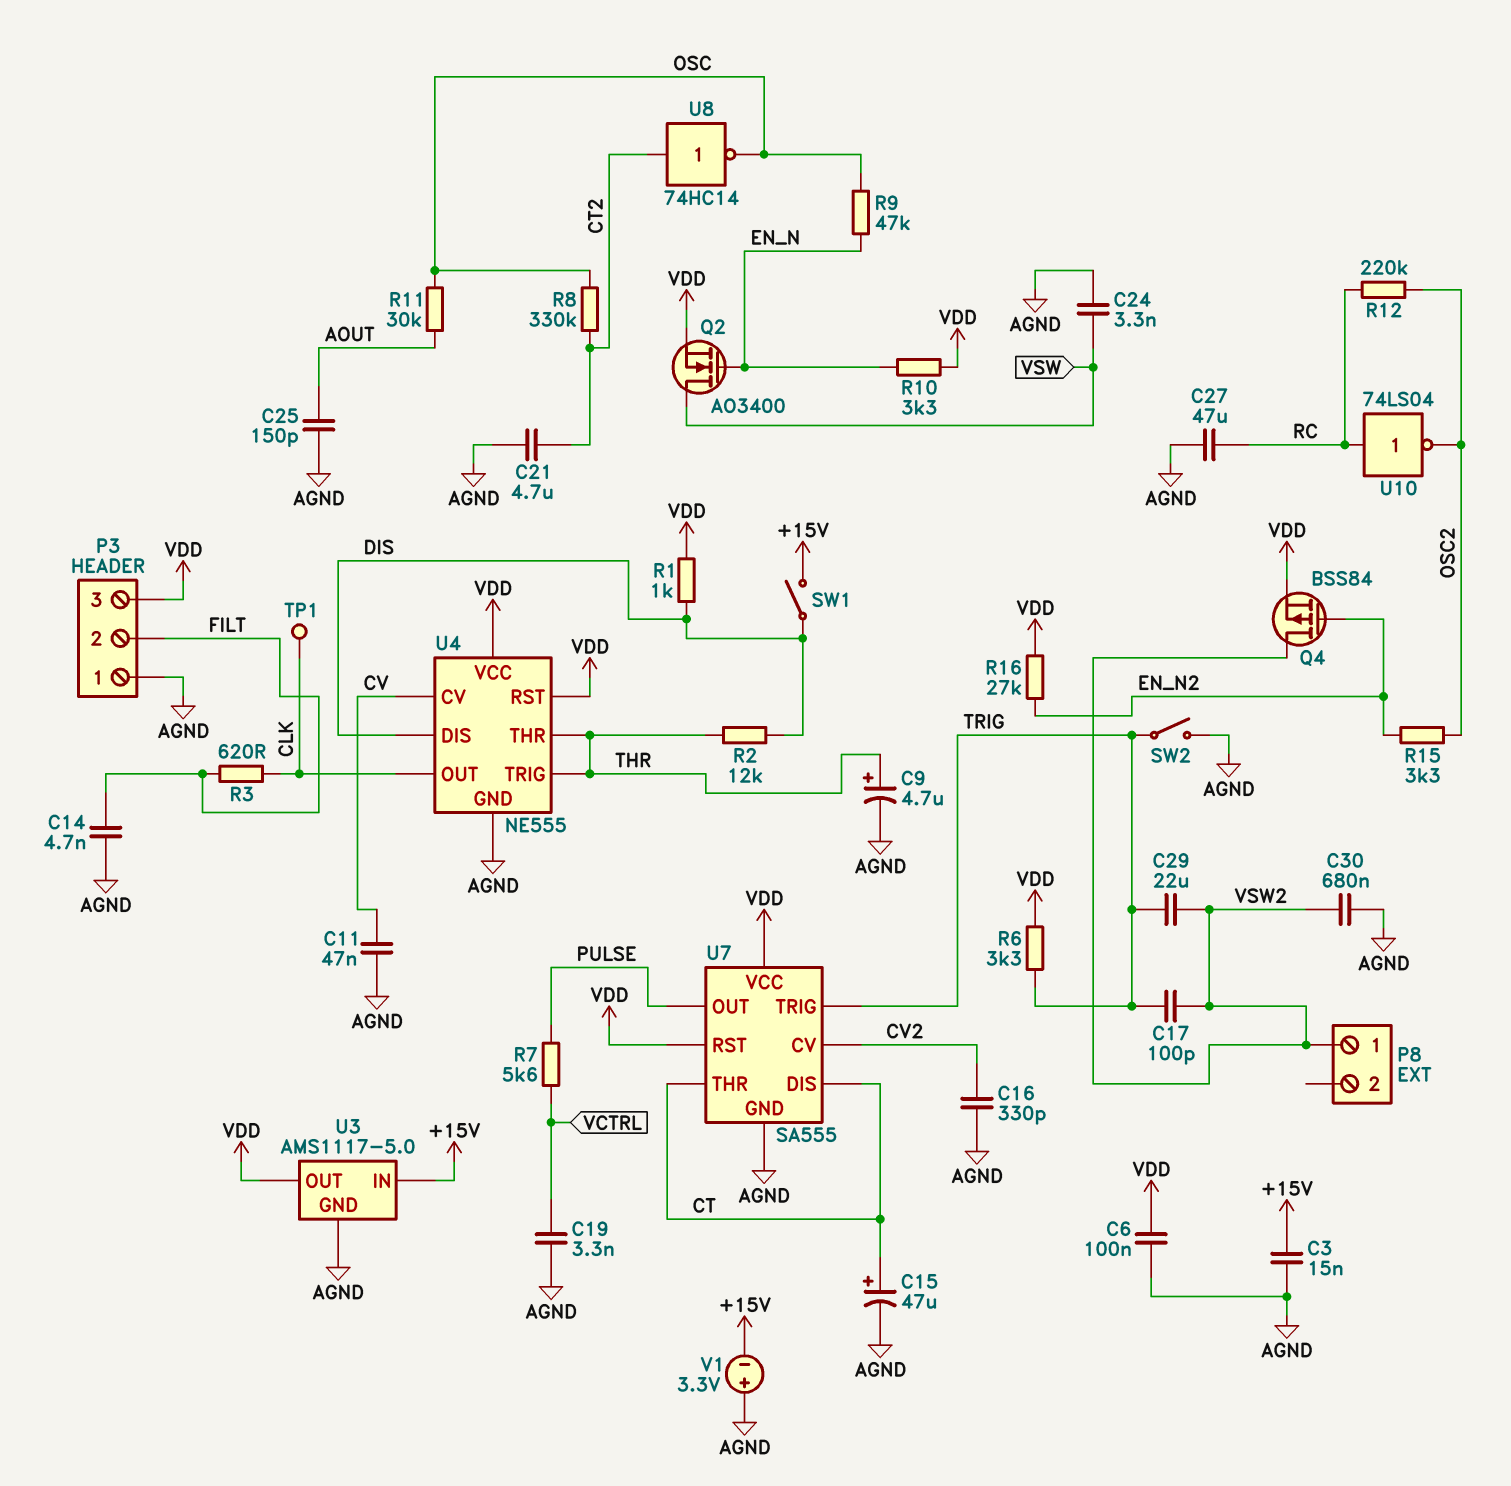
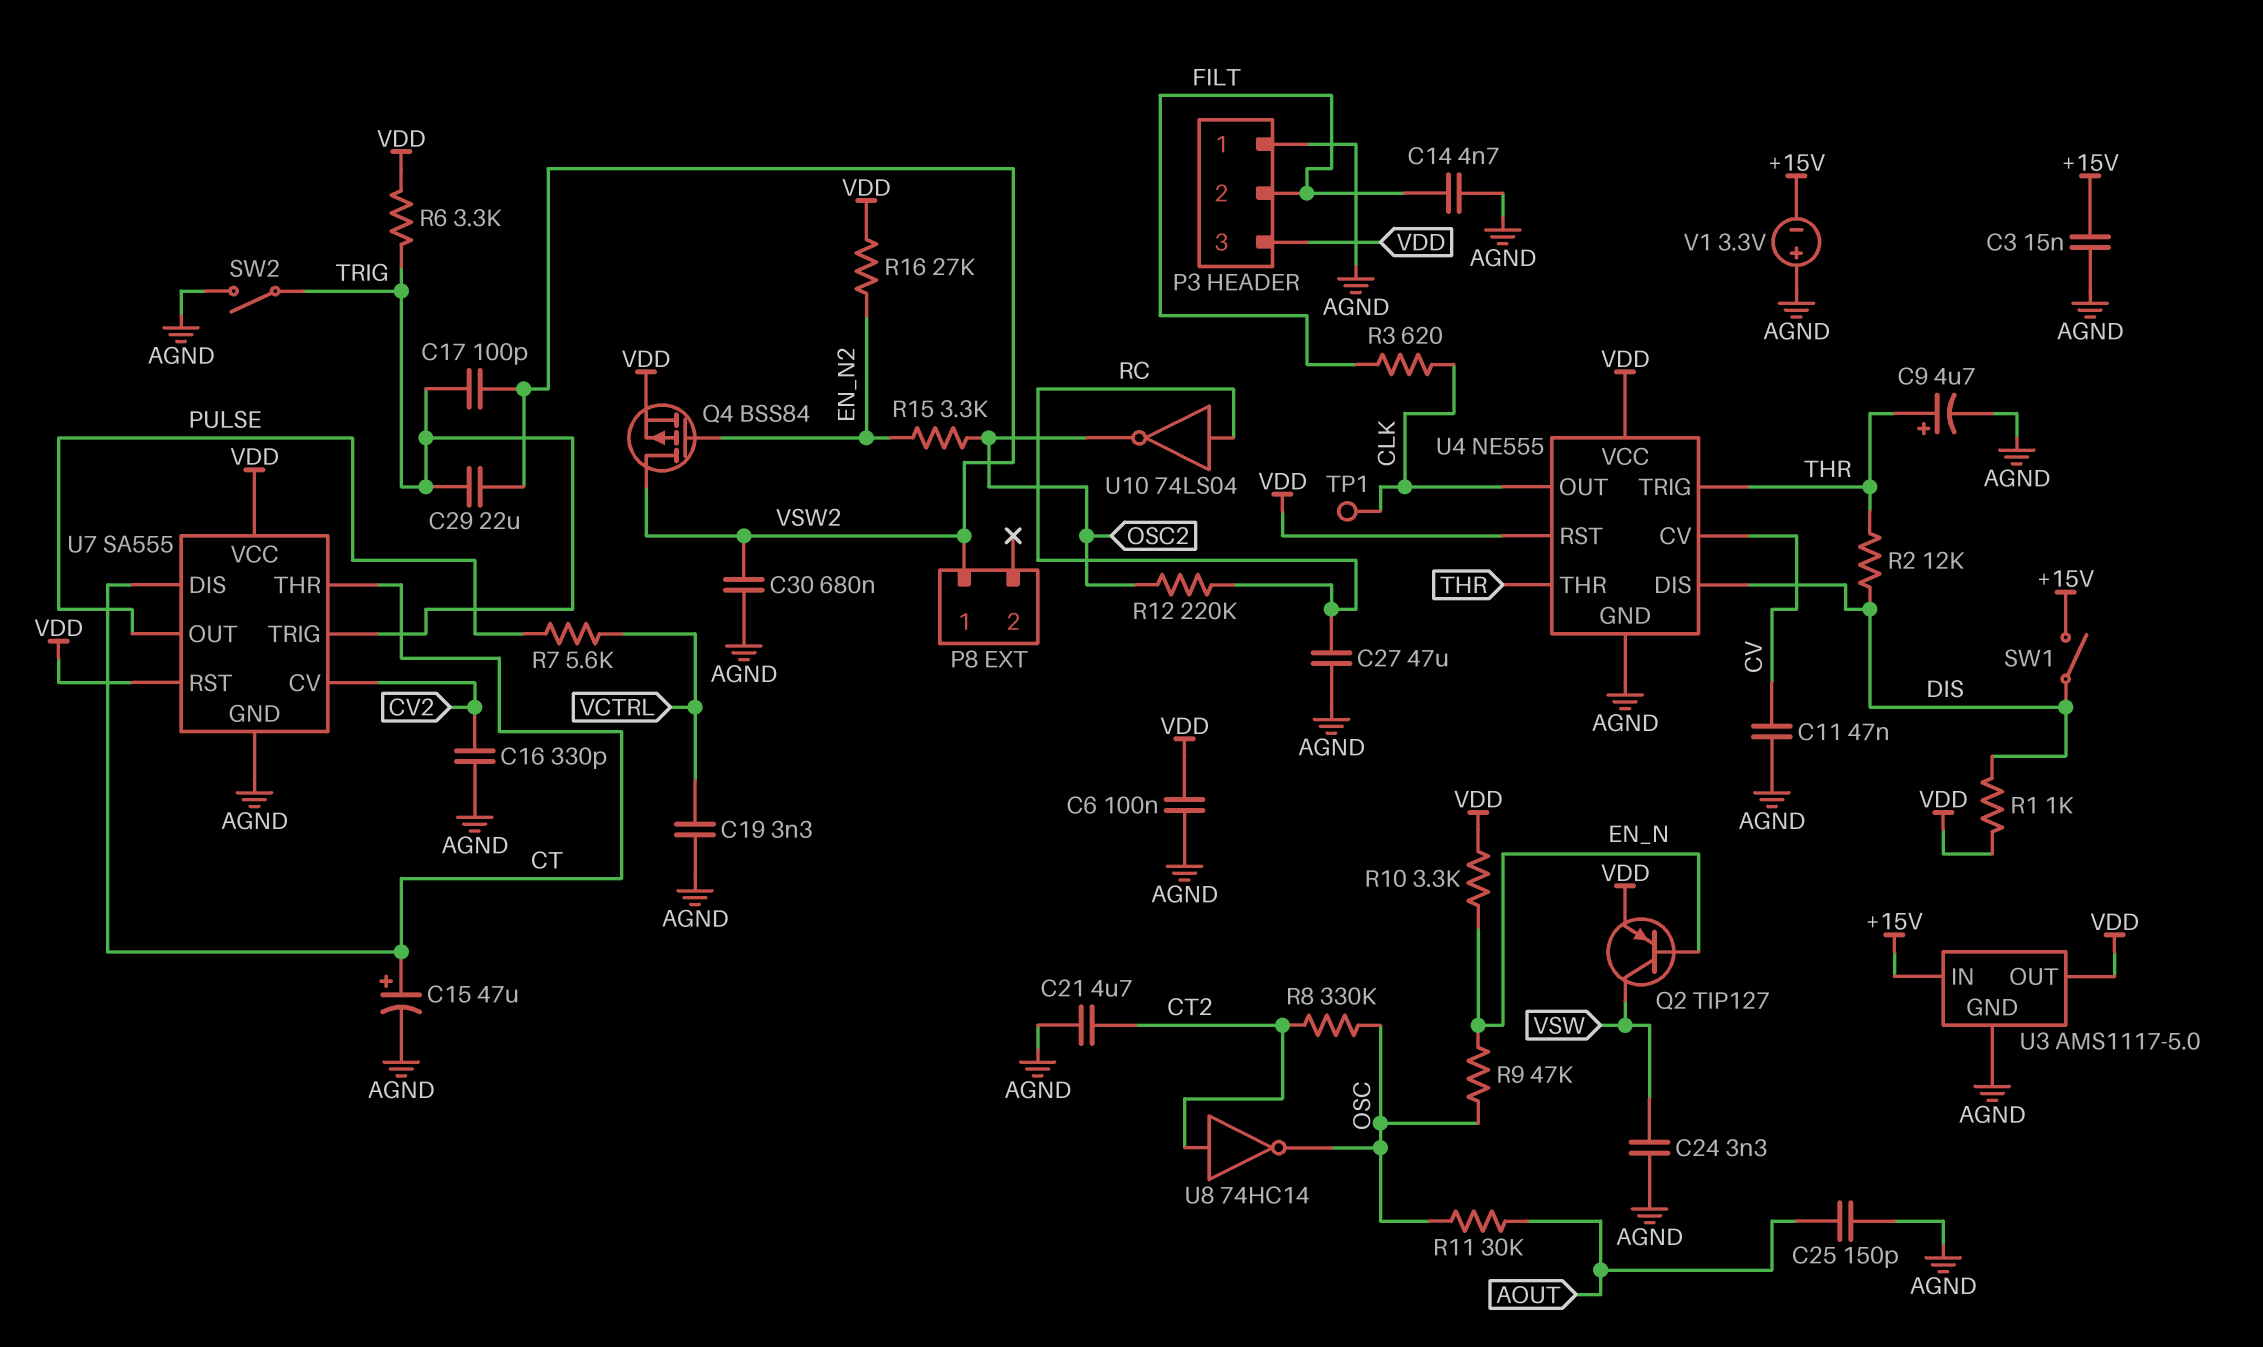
Q2: NMOS AO3400 (G EN_N, D VSW, S VDD) -> PNP TIP127 (B EN_N, C VSW, E VDD)

